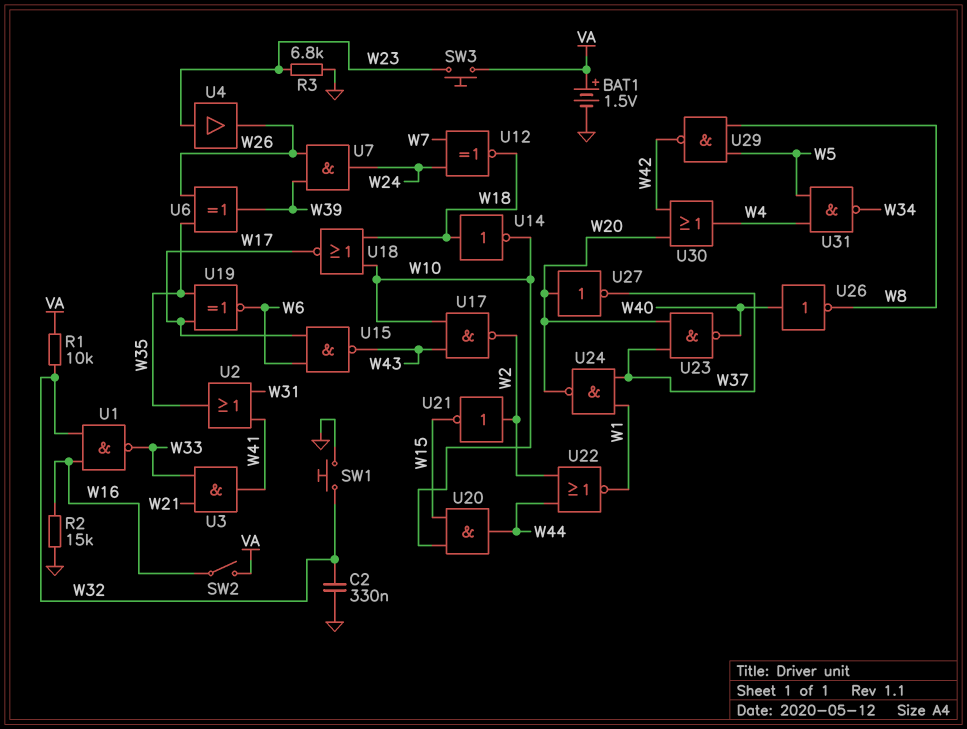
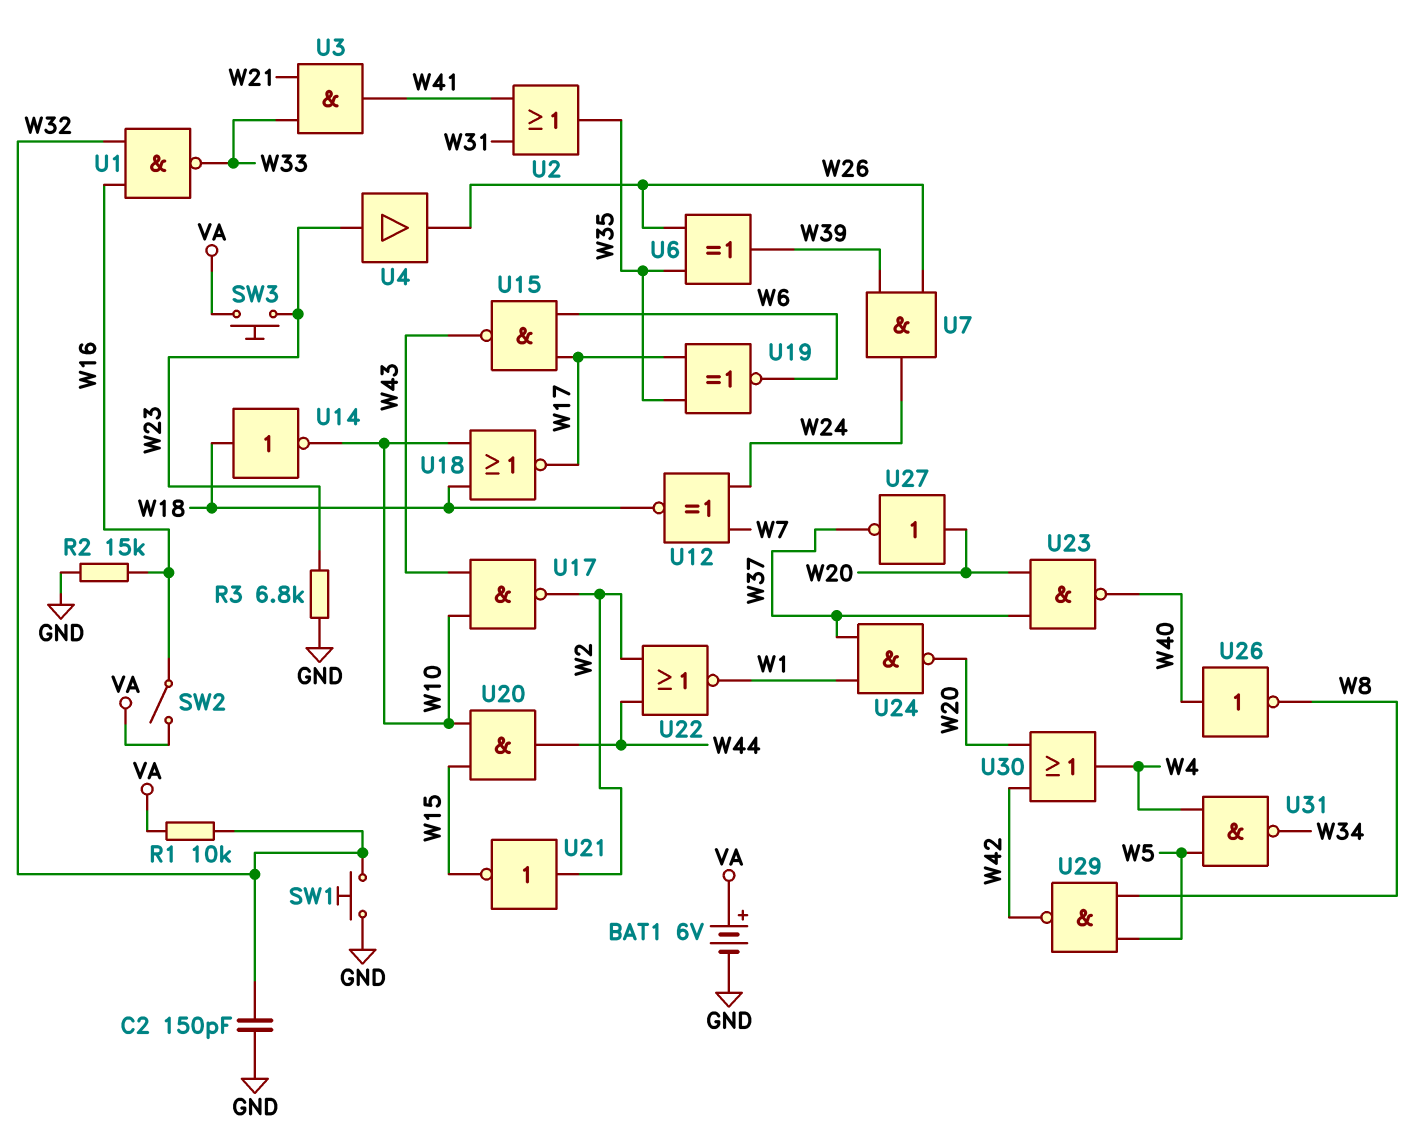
BAT1: 1.5V (plus VA, minus GND) -> 6V (plus VA, minus GND)
C2: 330nF (GND, W32) -> 150pF (GND, W32)

